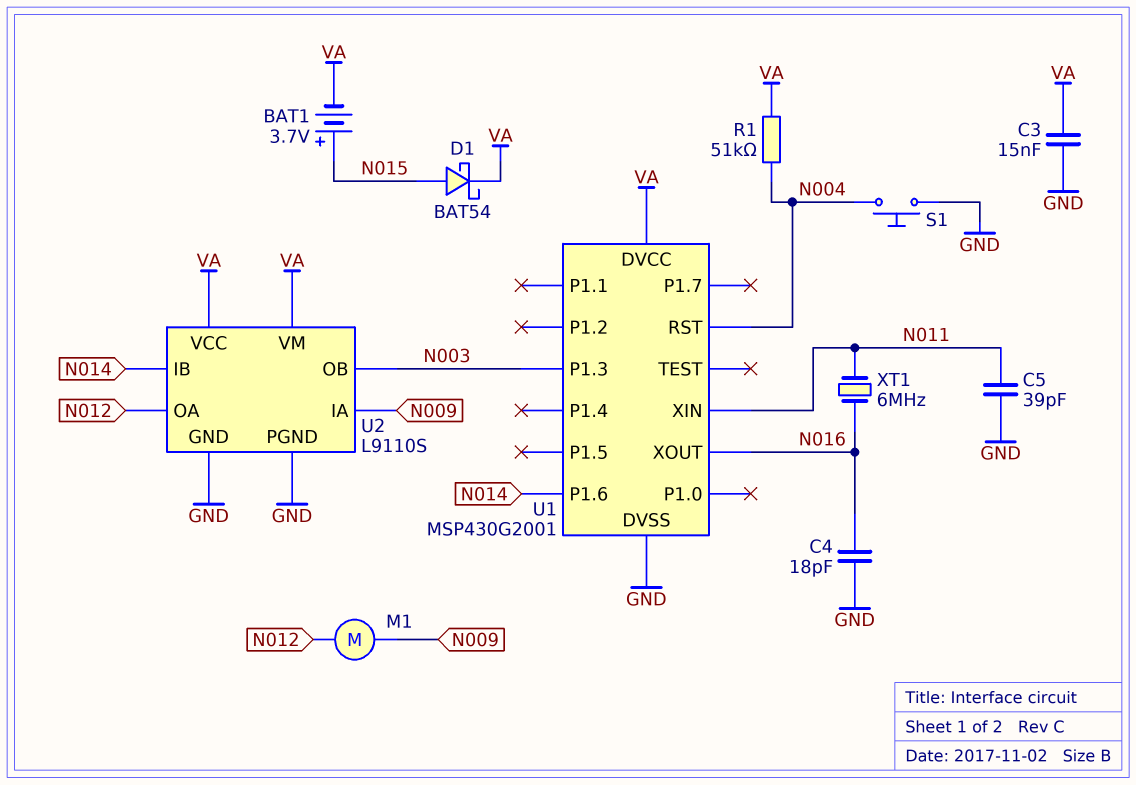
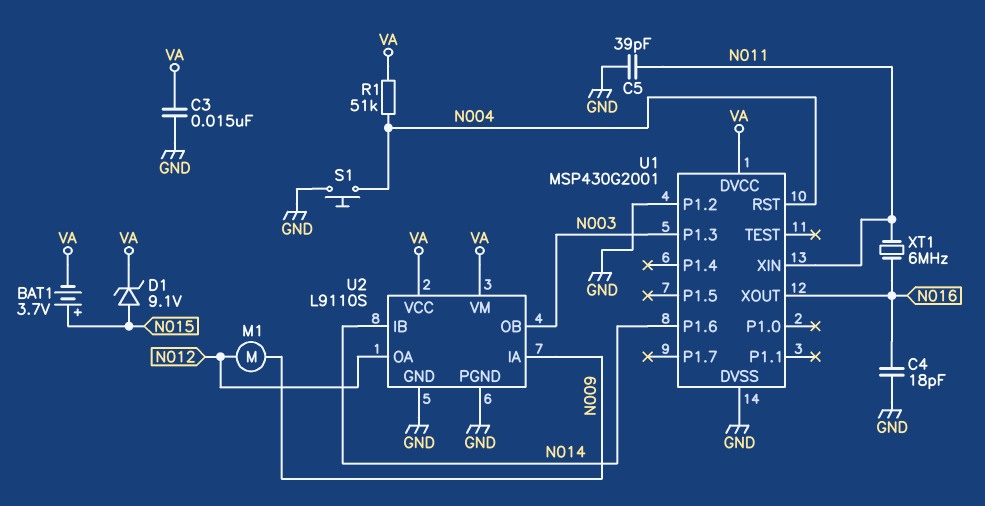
D1: schottky BAT54 (A N015, K VA) -> zener 9.1V (A N015, K VA)
U1 pin P1.2: none -> GND

